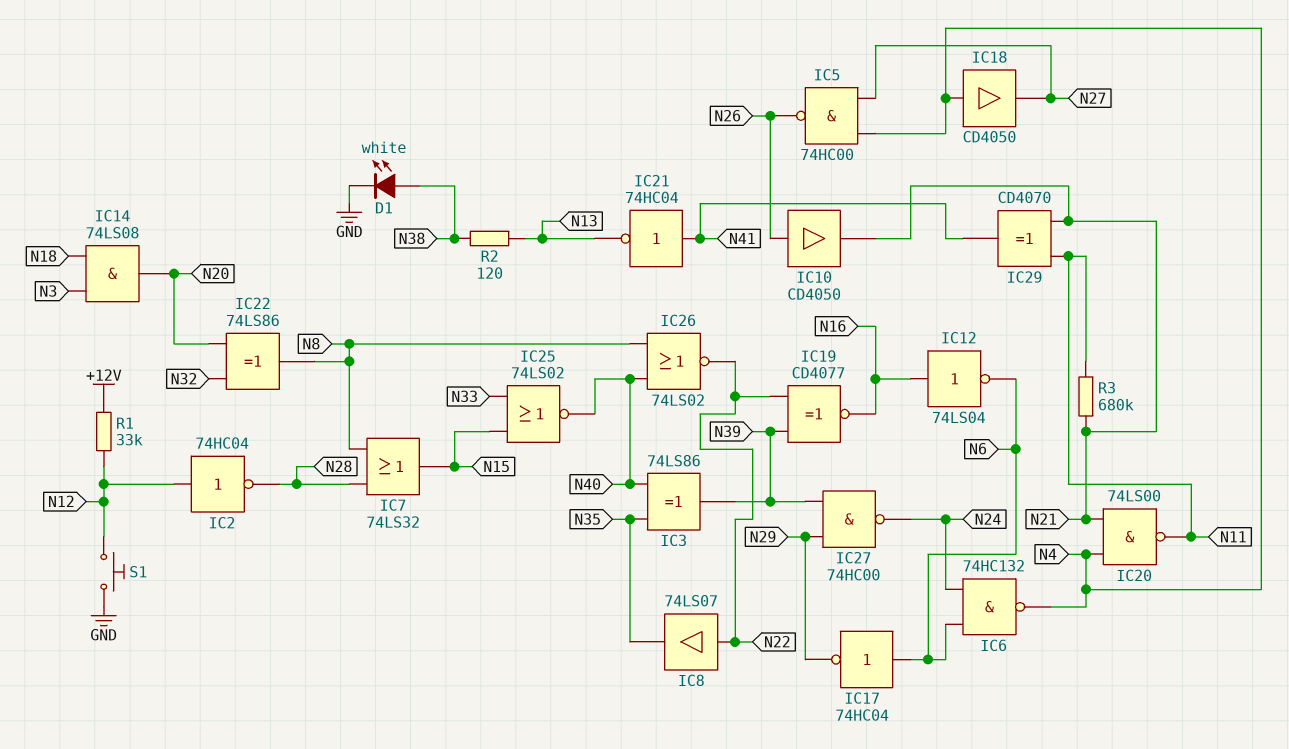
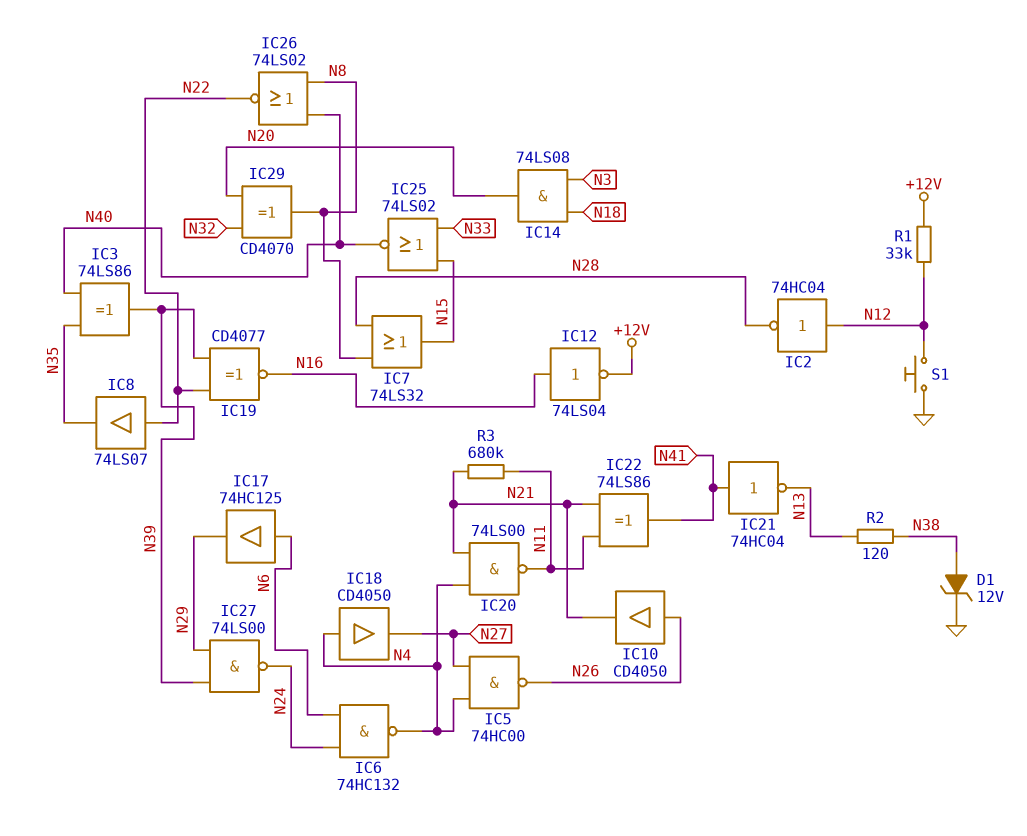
D1: LED white (A N38, K GND) -> zener 12V (A N38, K GND)
IC12: NOT 74LS04 (in N16, out N6) -> NOT 74LS04 (in N16, out +12V)
IC17: NOT 74HC04 (in N6, out N29) -> buffer 74HC125 (in N6, out N29)
IC22: XOR 74LS86 (in N20, in N32, out N8) -> XOR 74LS86 (in N11, in N21, out N41)
IC27: NAND 74HC00 (in N29, in N39, out N24) -> NAND 74LS00 (in N29, in N39, out N24)
IC29: XOR CD4070 (in N11, in N21, out N41) -> XOR CD4070 (in N20, in N32, out N8)

